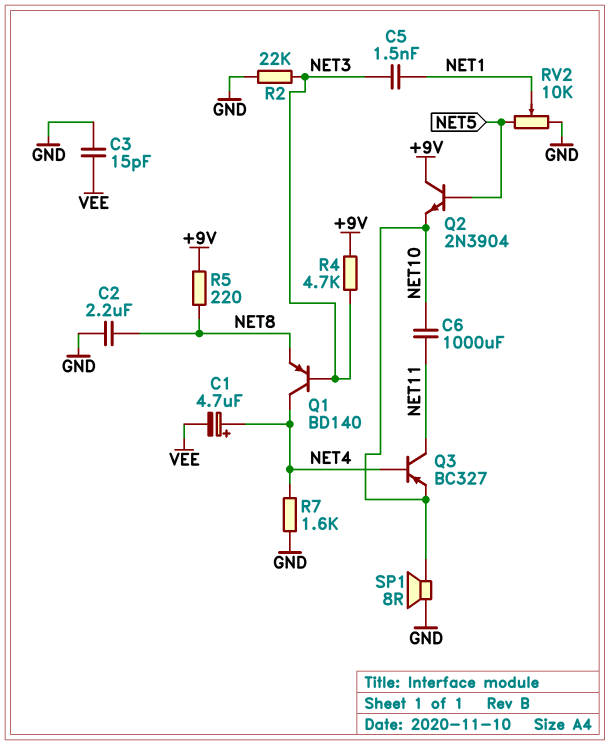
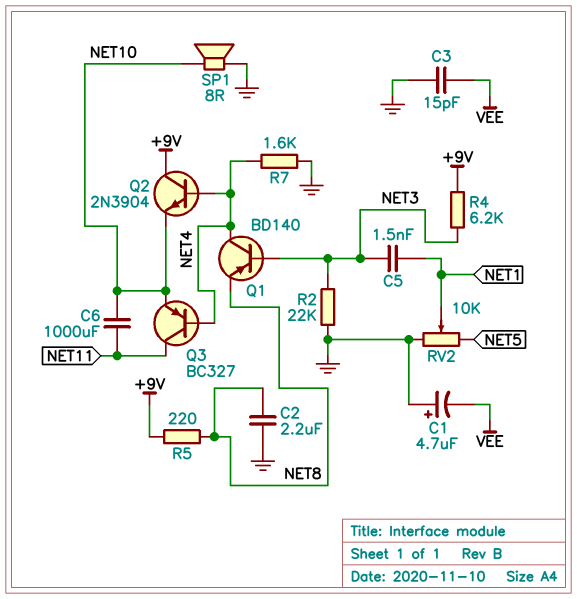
C1: 4.7uF (plus NET4, minus VEE) -> 4.7uF (plus GND, minus VEE)
Q2: NPN 2N3904 (B NET5, C +9V, E NET10) -> NPN 2N3904 (B NET4, C +9V, E NET10)
R4: 4.7k (+9V, NET3) -> 6.2k (+9V, NET3)

